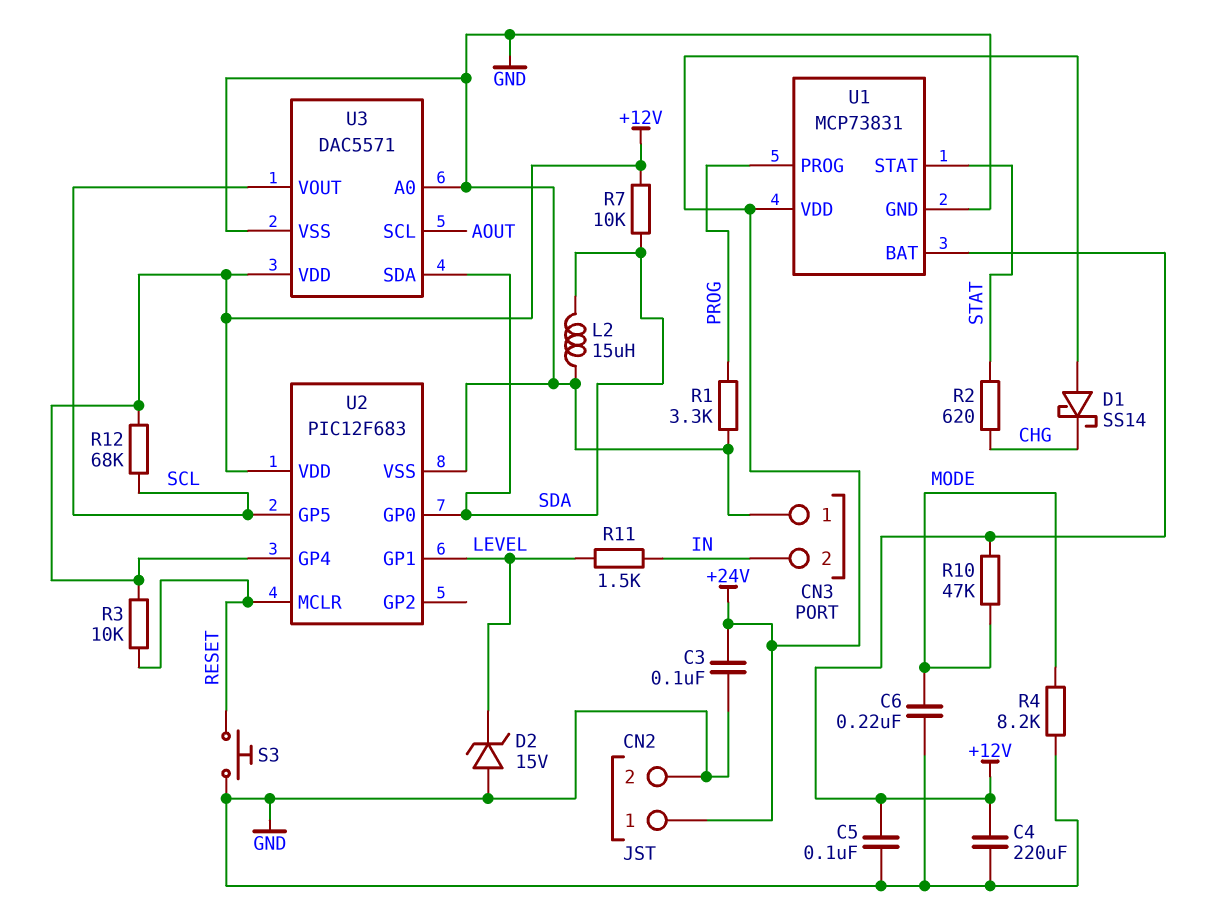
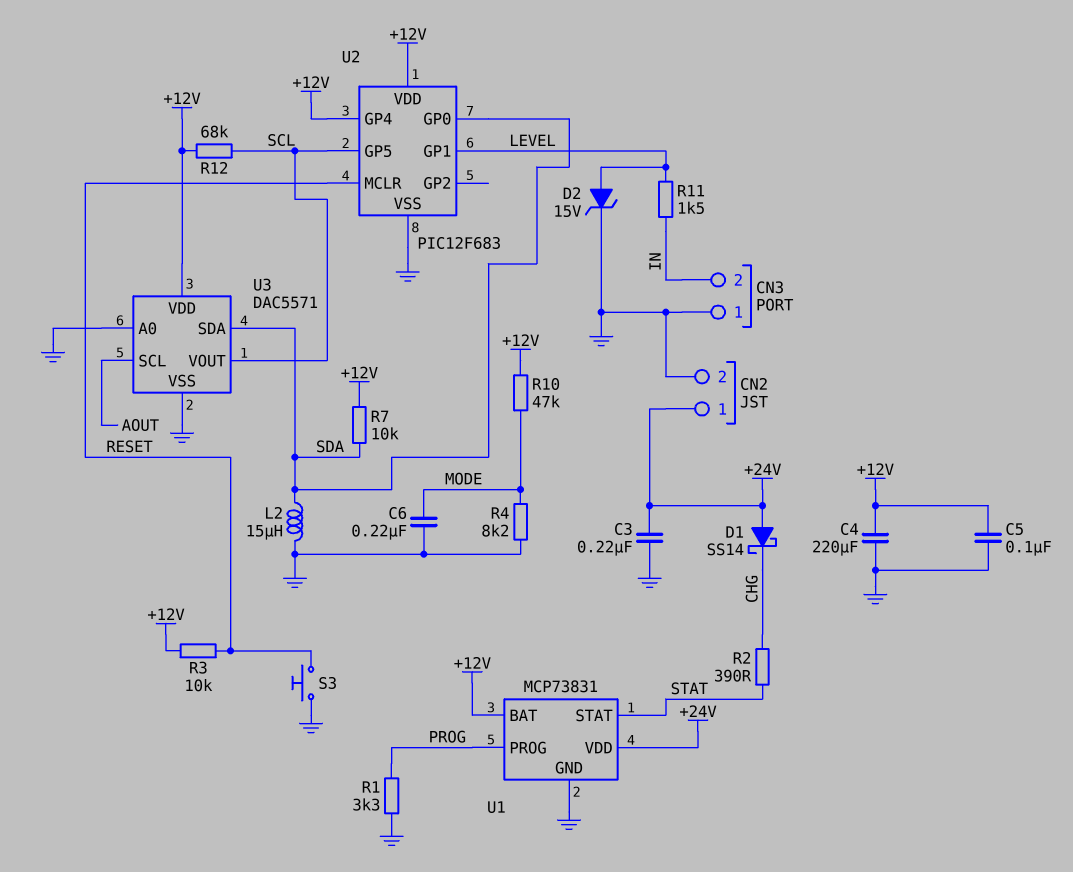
C3: 100nF (+24V, GND) -> 220nF (+24V, GND)
D2: zener 15V (A GND, K LEVEL) -> zener 15V (A LEVEL, K GND)
R2: 620 (CHG, STAT) -> 390 (CHG, STAT)

